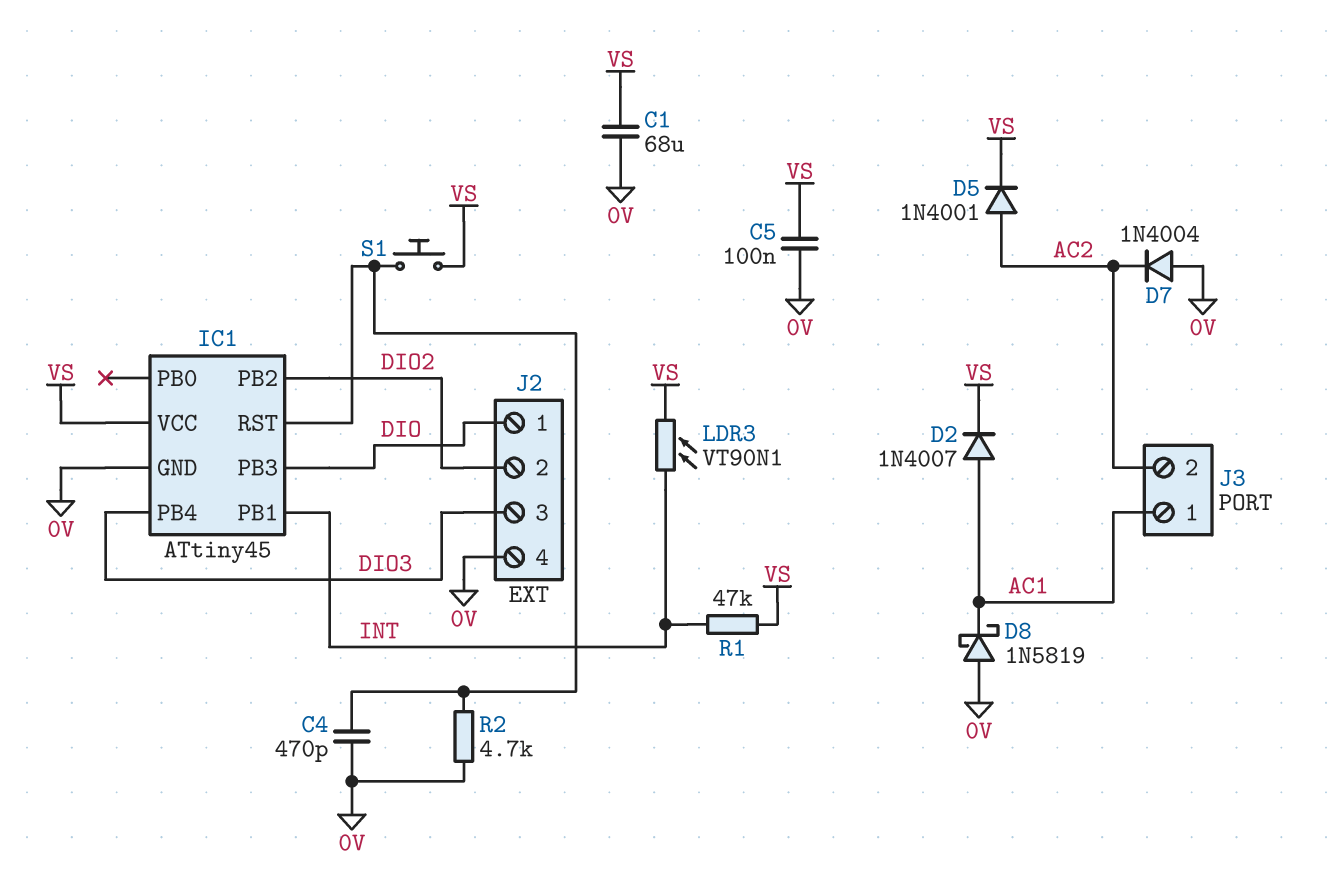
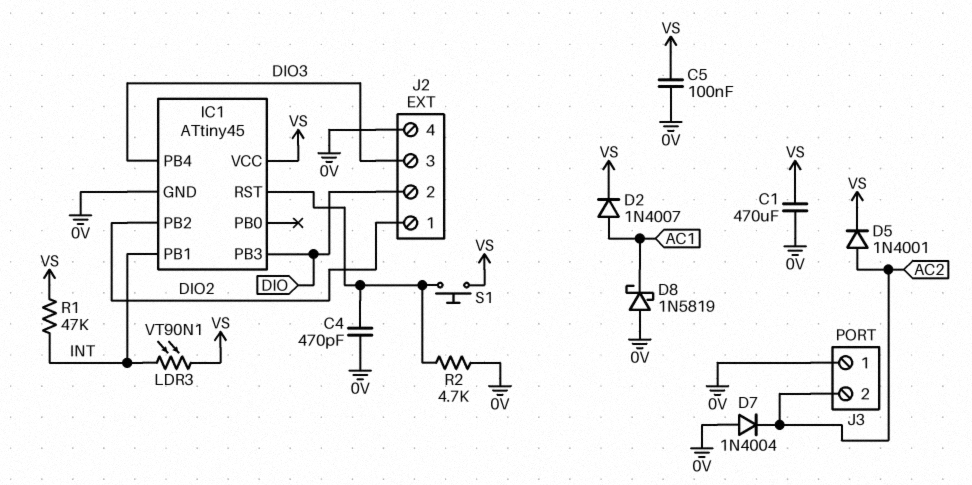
C1: 68uF (0V, VS) -> 470uF (0V, VS)
J2 pin 1: DIO -> DIO2
J2 pin 2: DIO2 -> DIO
J3 pin 1: AC1 -> 0V

